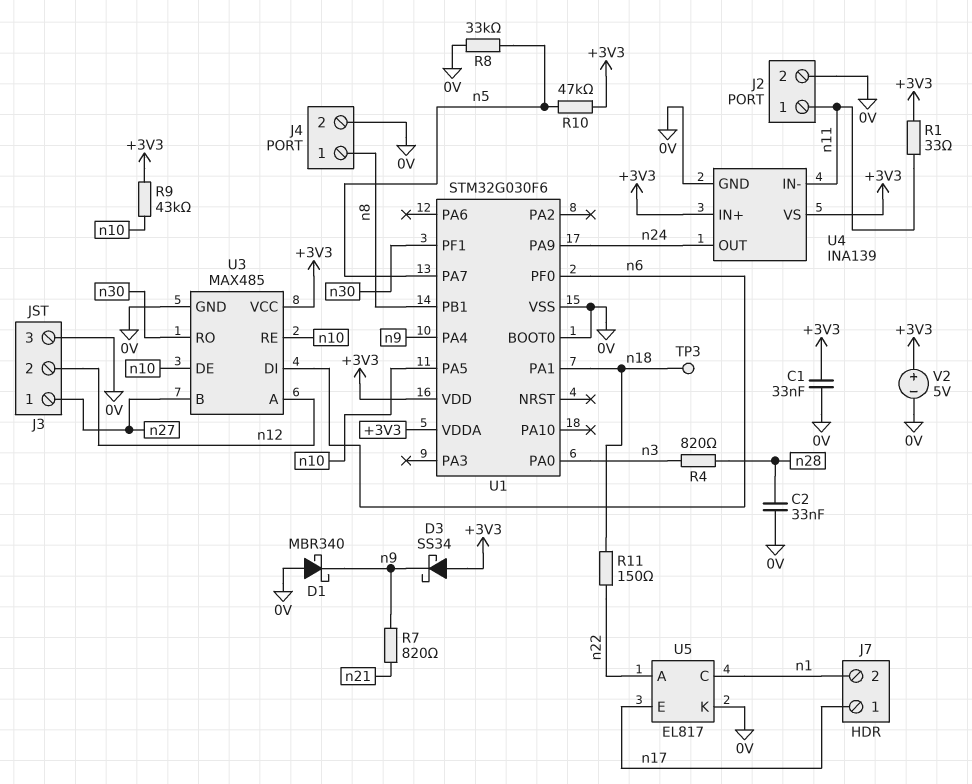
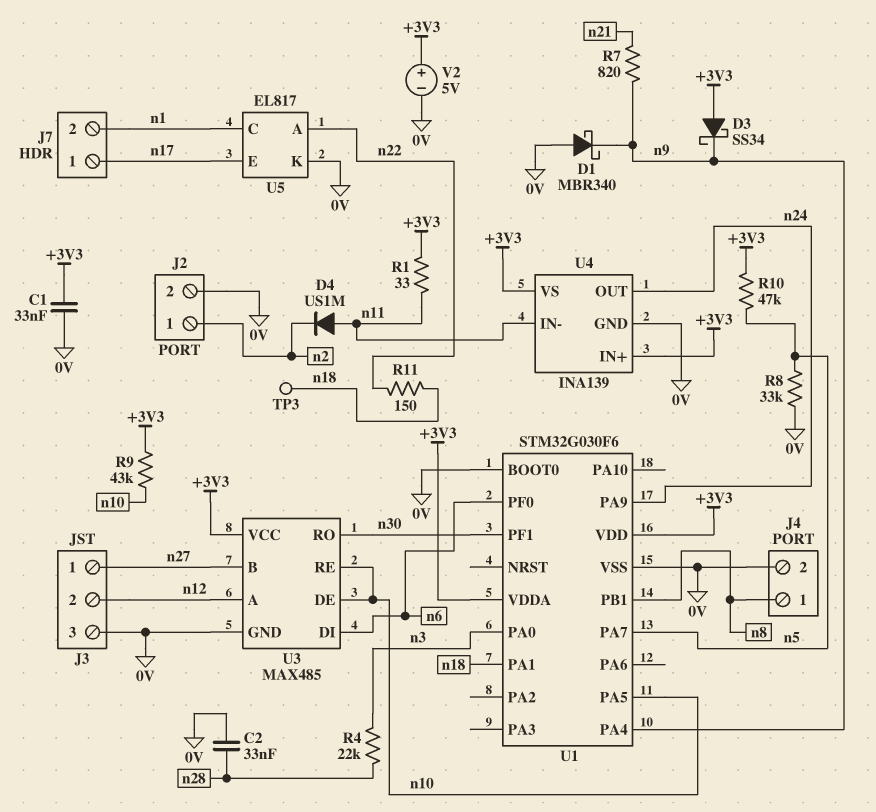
D4: none -> diode US1M (A n11, K n2)
J2 pin 1: n11 -> n2
R4: 820 (n3, n28) -> 22k (n3, n28)

